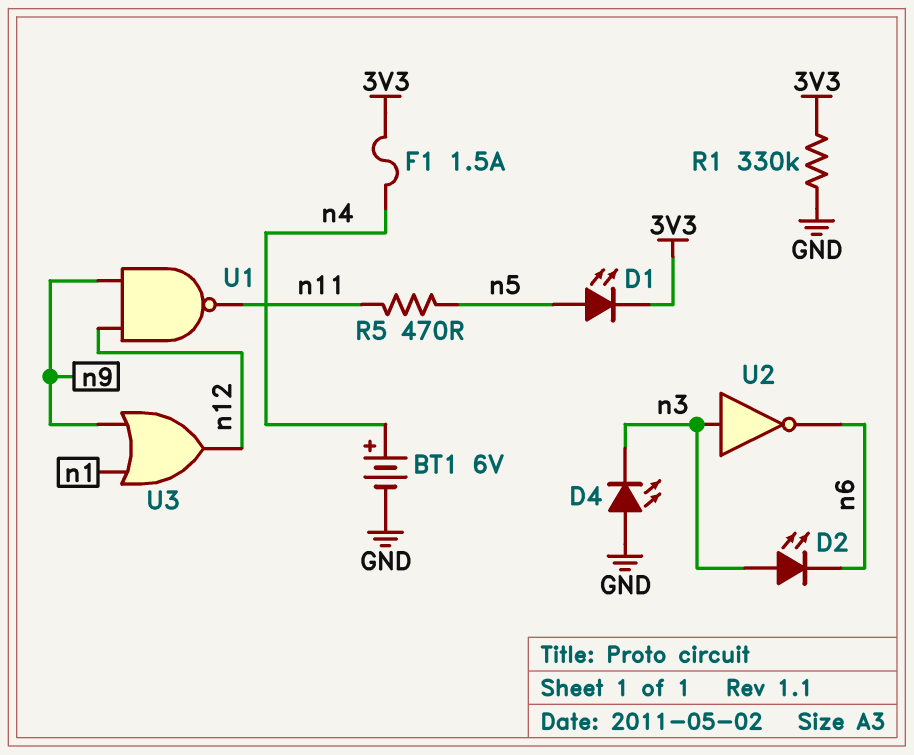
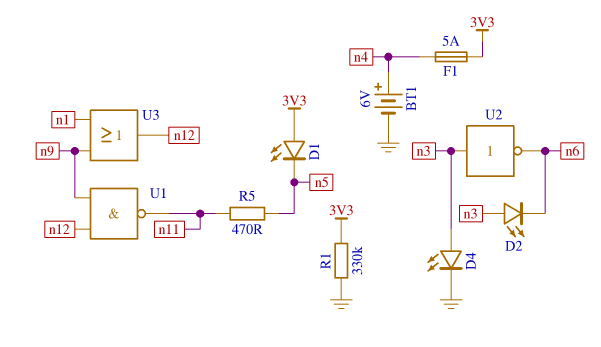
D1: LED (A n5, K 3V3) -> LED (A 3V3, K n5)
D4: LED (A GND, K n3) -> LED (A n3, K GND)
F1: 1.5A (3V3, n4) -> 5A (3V3, n4)

